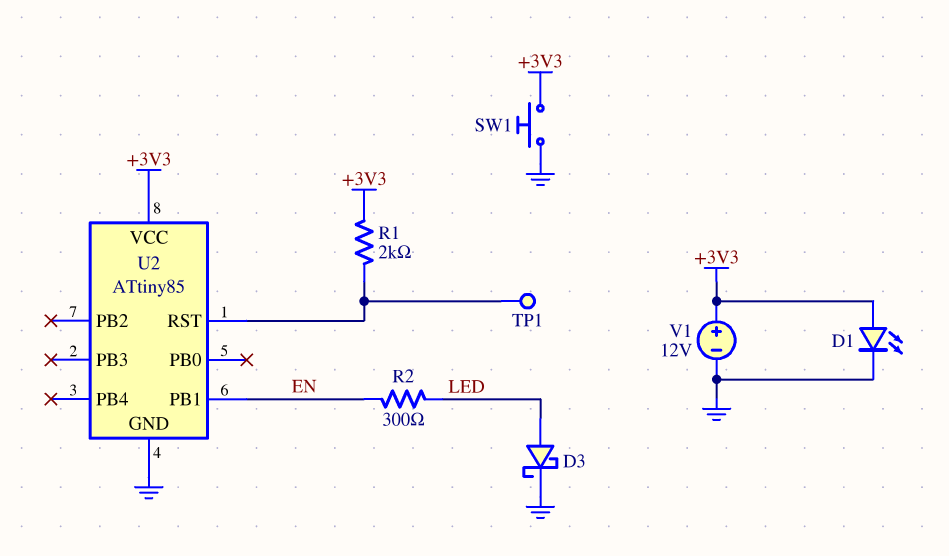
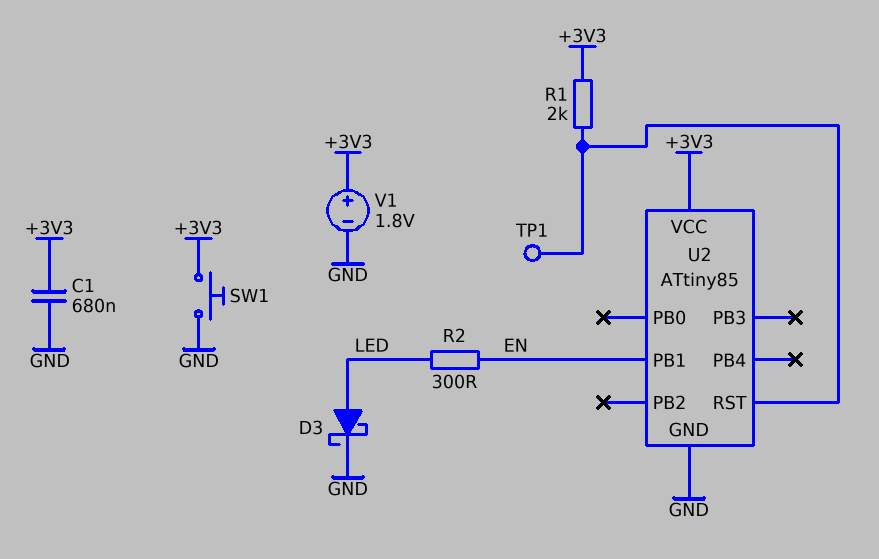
C1: none -> 680nF (+3V3, GND)
D1: LED (A +3V3, K GND) -> none
V1: 12V (plus +3V3, minus GND) -> 1.8V (plus +3V3, minus GND)

